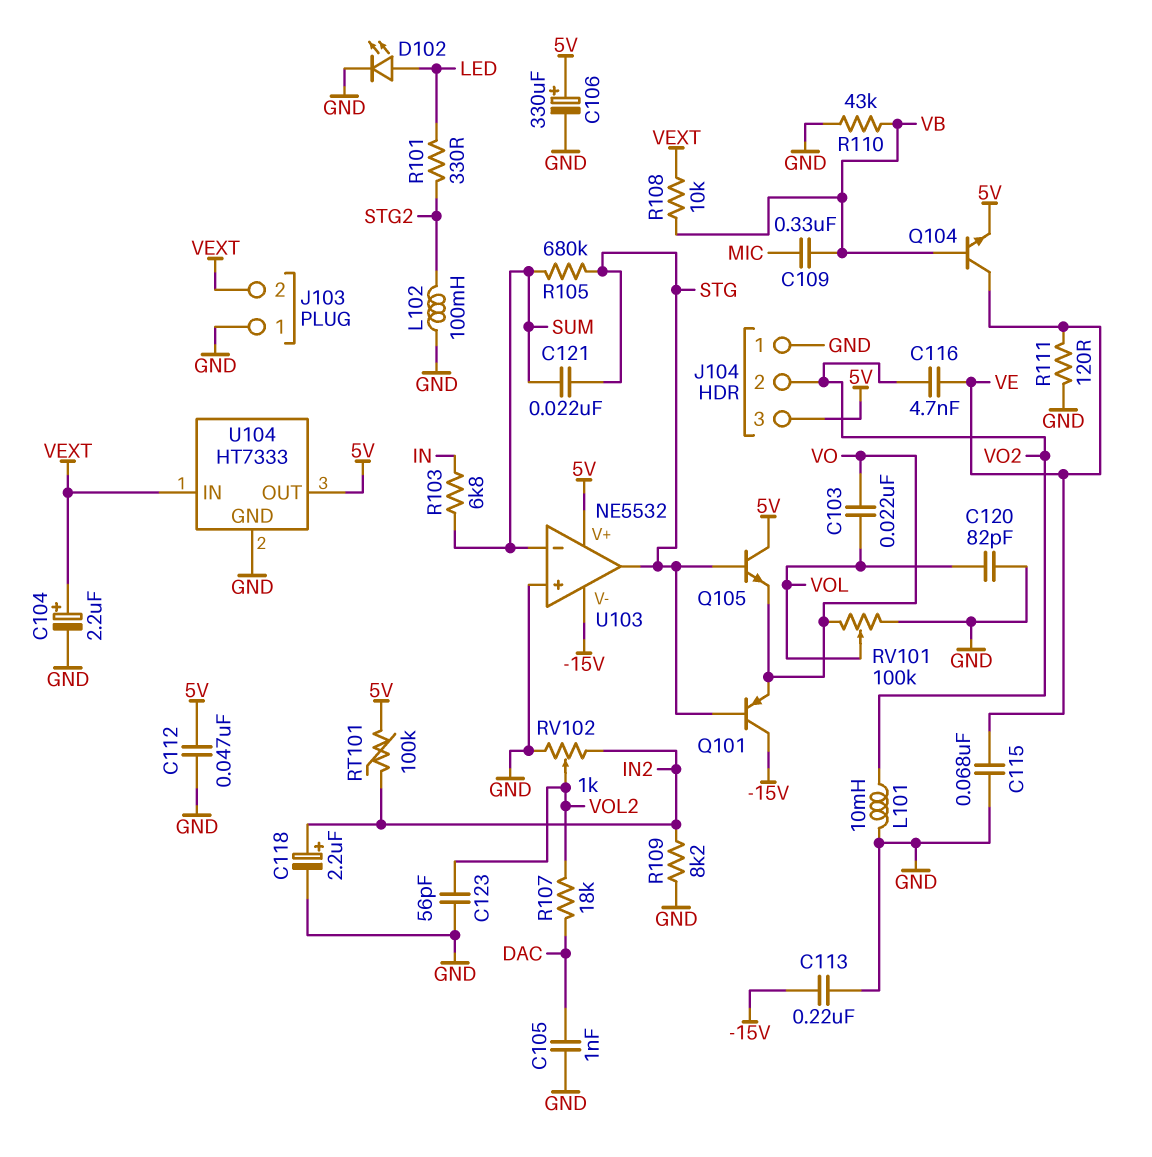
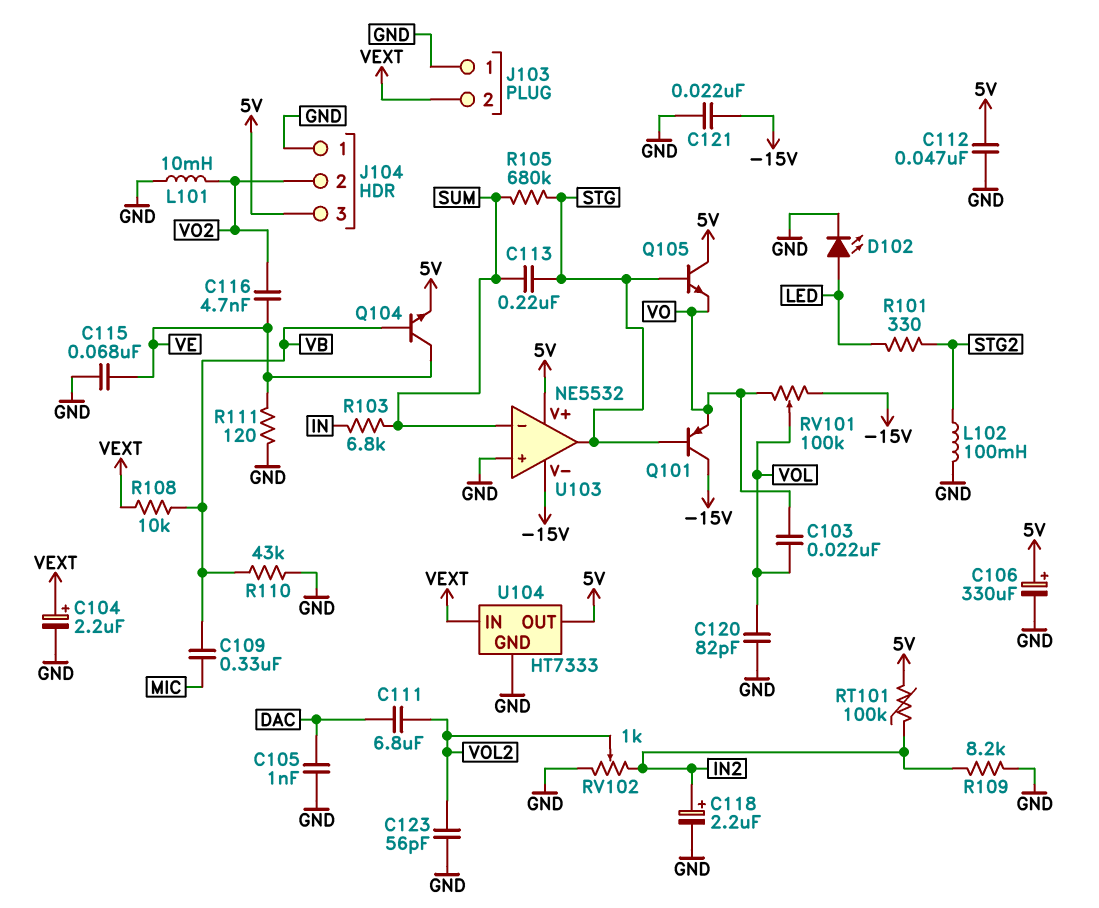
C111: none -> 6.8uF (DAC, VOL2)
C113: 220nF (-15V, GND) -> 220nF (STG, SUM)
C121: 22nF (STG, SUM) -> 22nF (-15V, GND)
R107: 18k (DAC, VOL2) -> none
RV101: 100k (GND, VO, wiper VOL) -> 100k (-15V, VO, wiper VOL)

